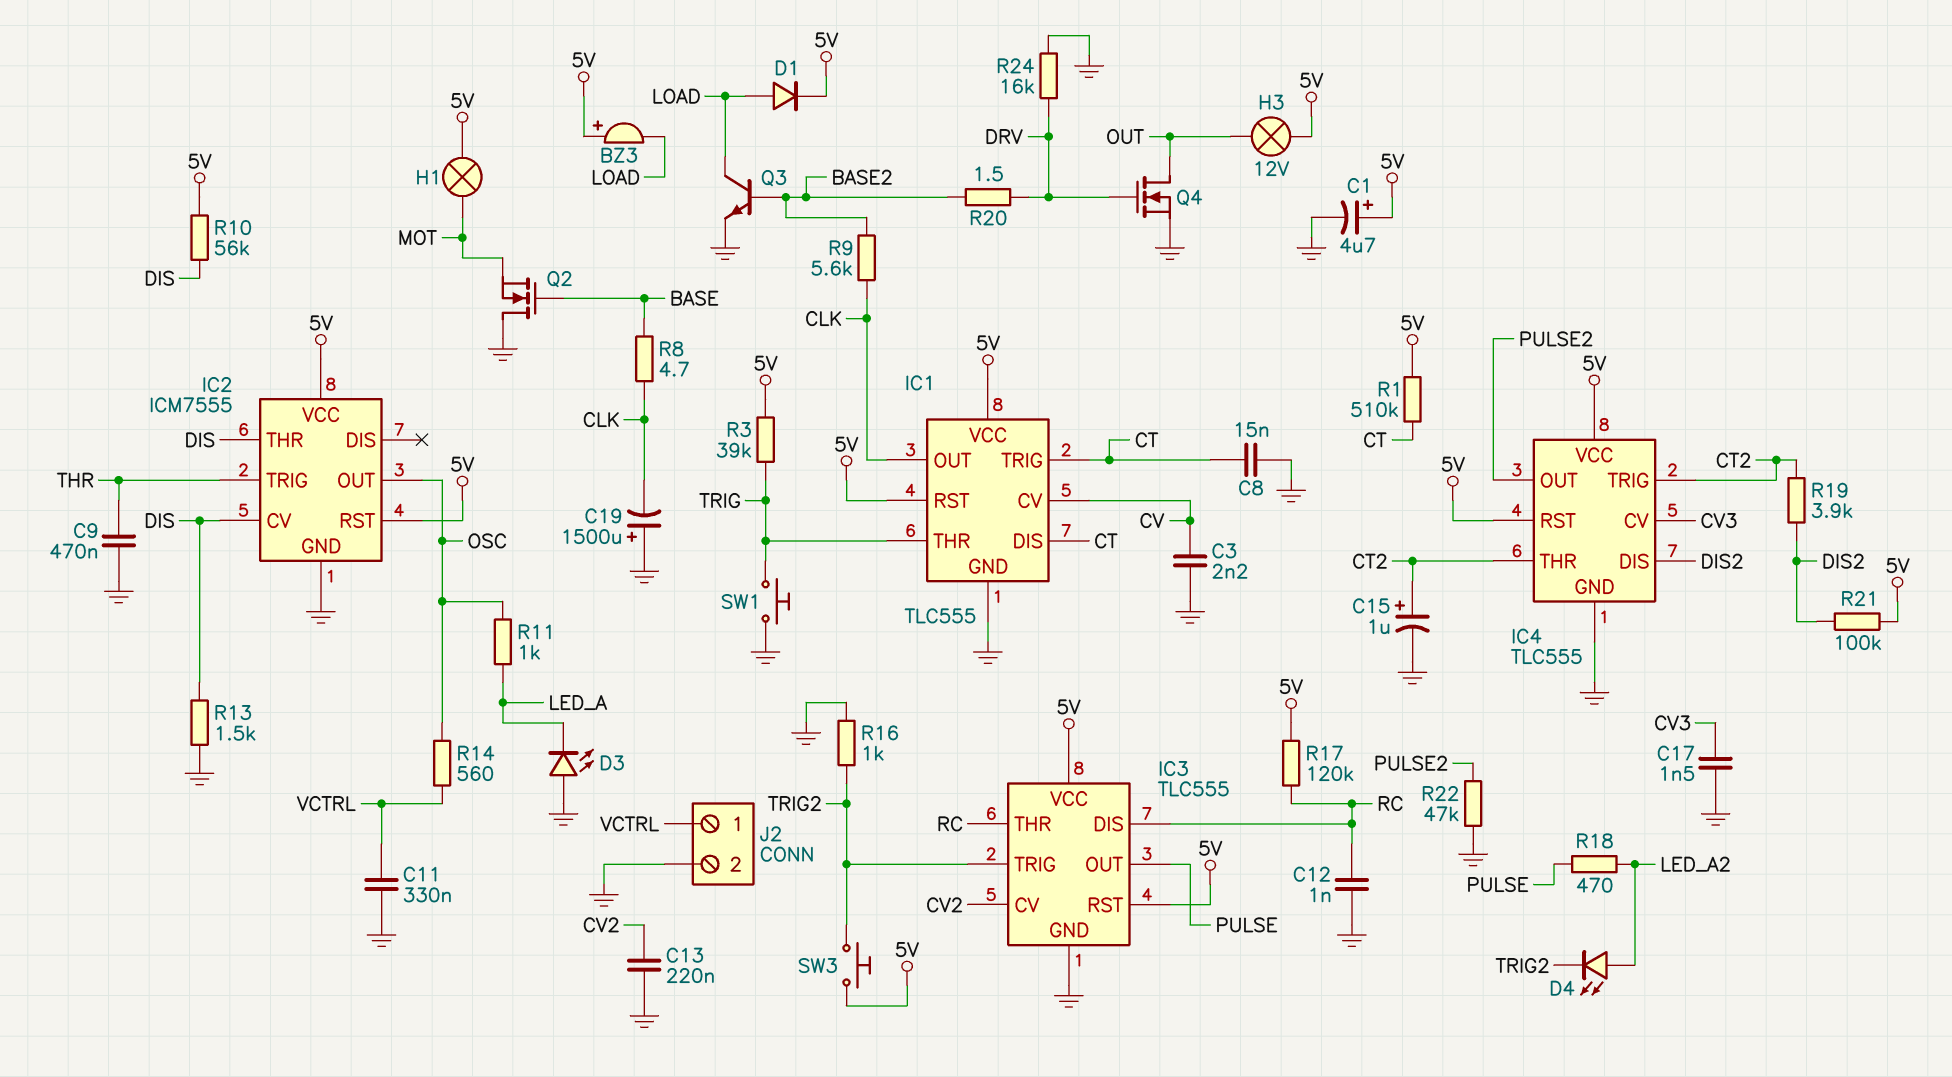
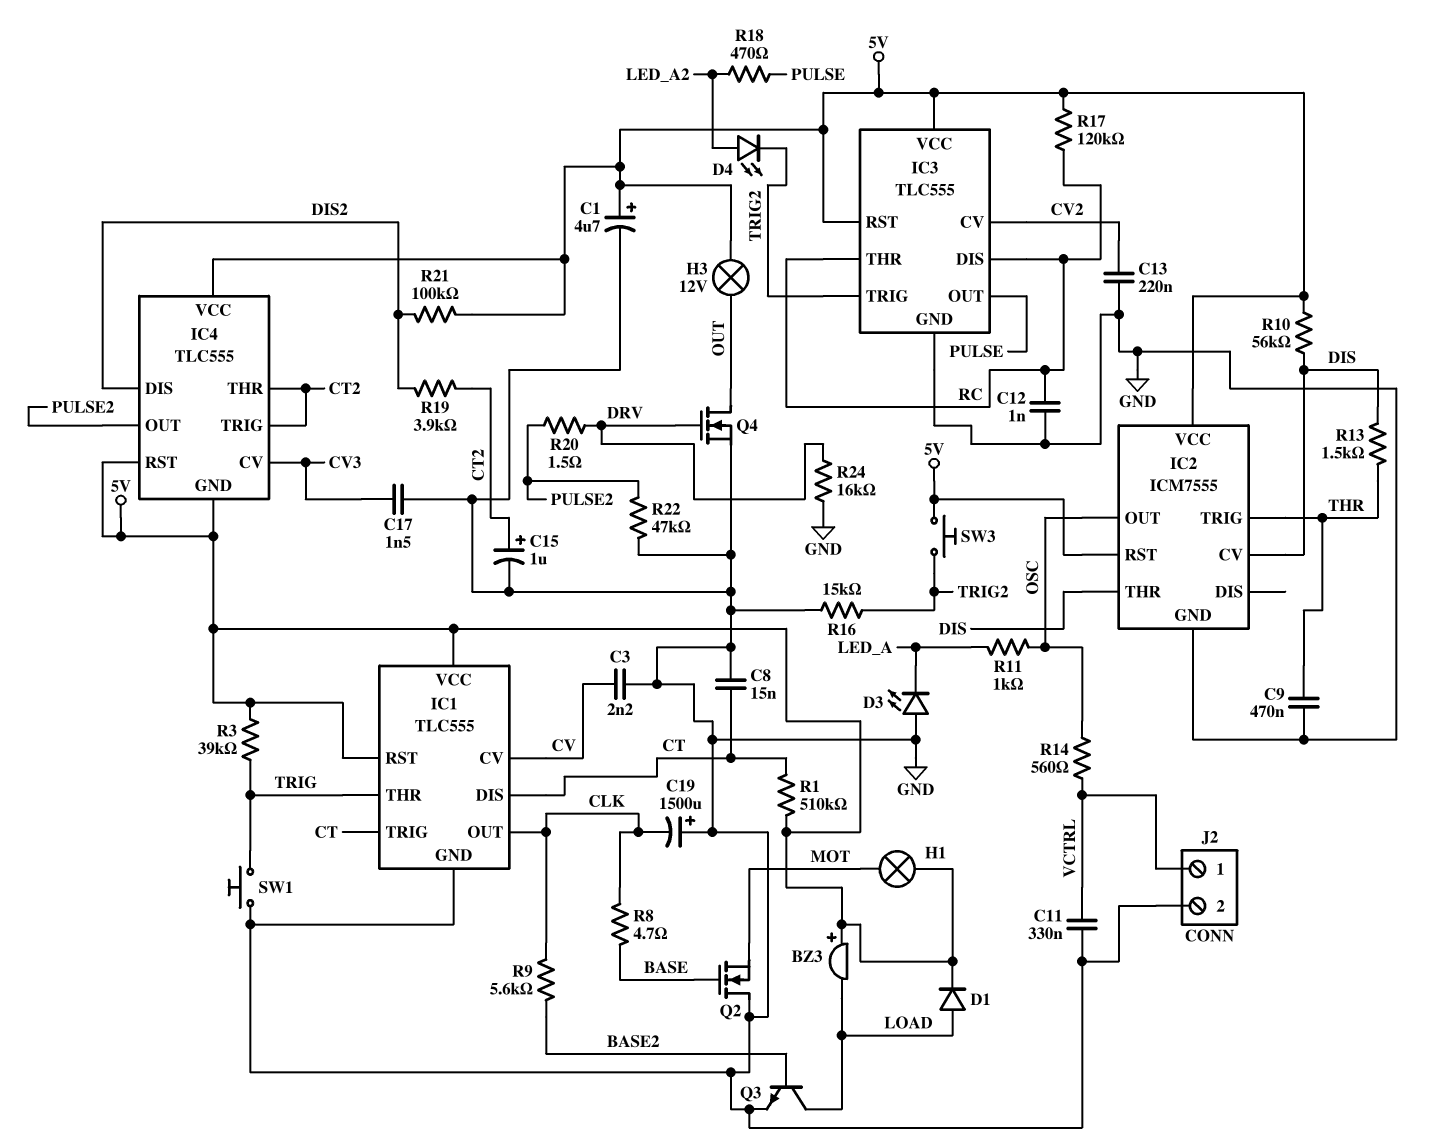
IC4 pin GND: GND -> 5V
R13: 1.5k (DIS, GND) -> 1.5k (DIS, THR)
R16: 1k (GND, TRIG2) -> 15k (GND, TRIG2)
R20: 1.5 (BASE2, DRV) -> 1.5 (DRV, PULSE2)

